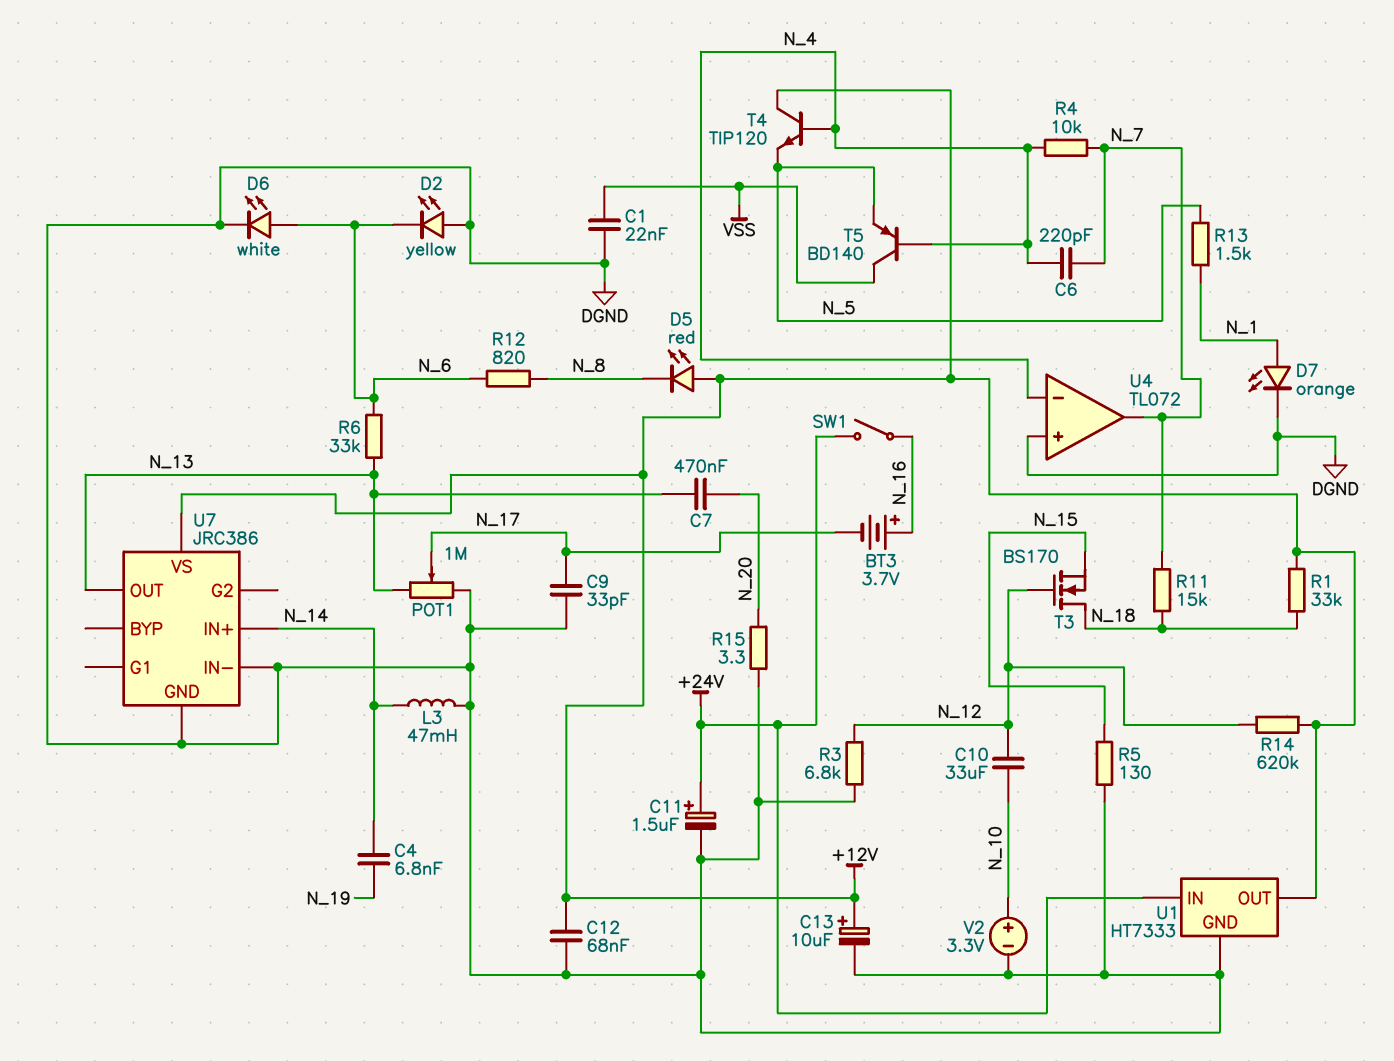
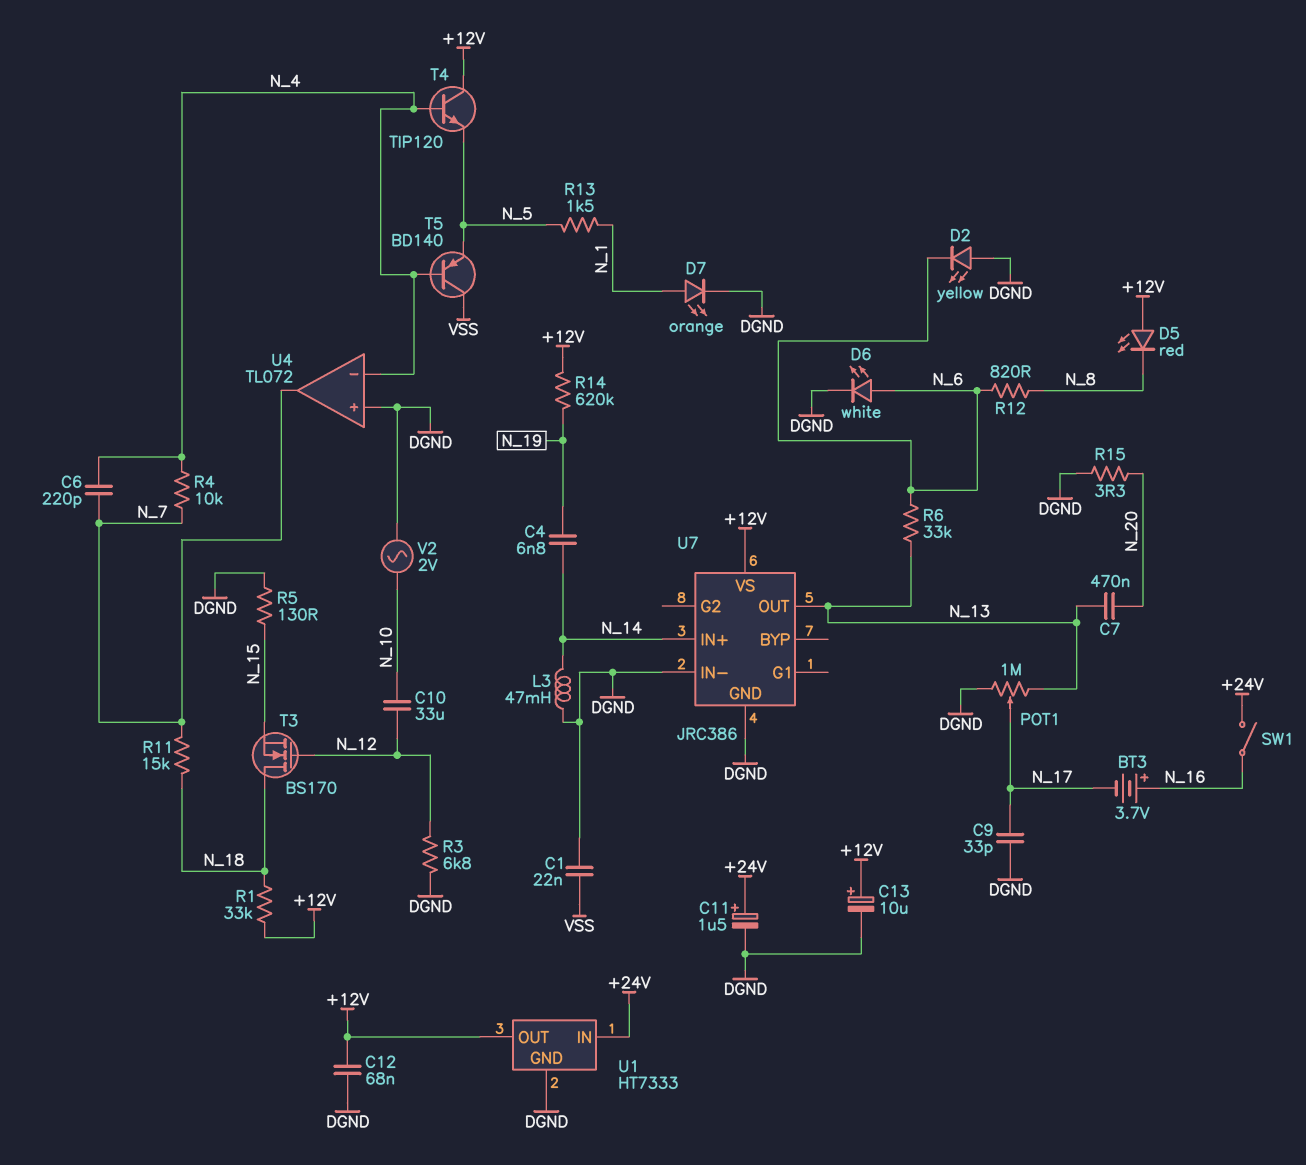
R14: 620k (+12V, N_12) -> 620k (+12V, N_19)
V2: 3.3V (plus N_10, minus DGND) -> AC 2V (DGND, N_10)

